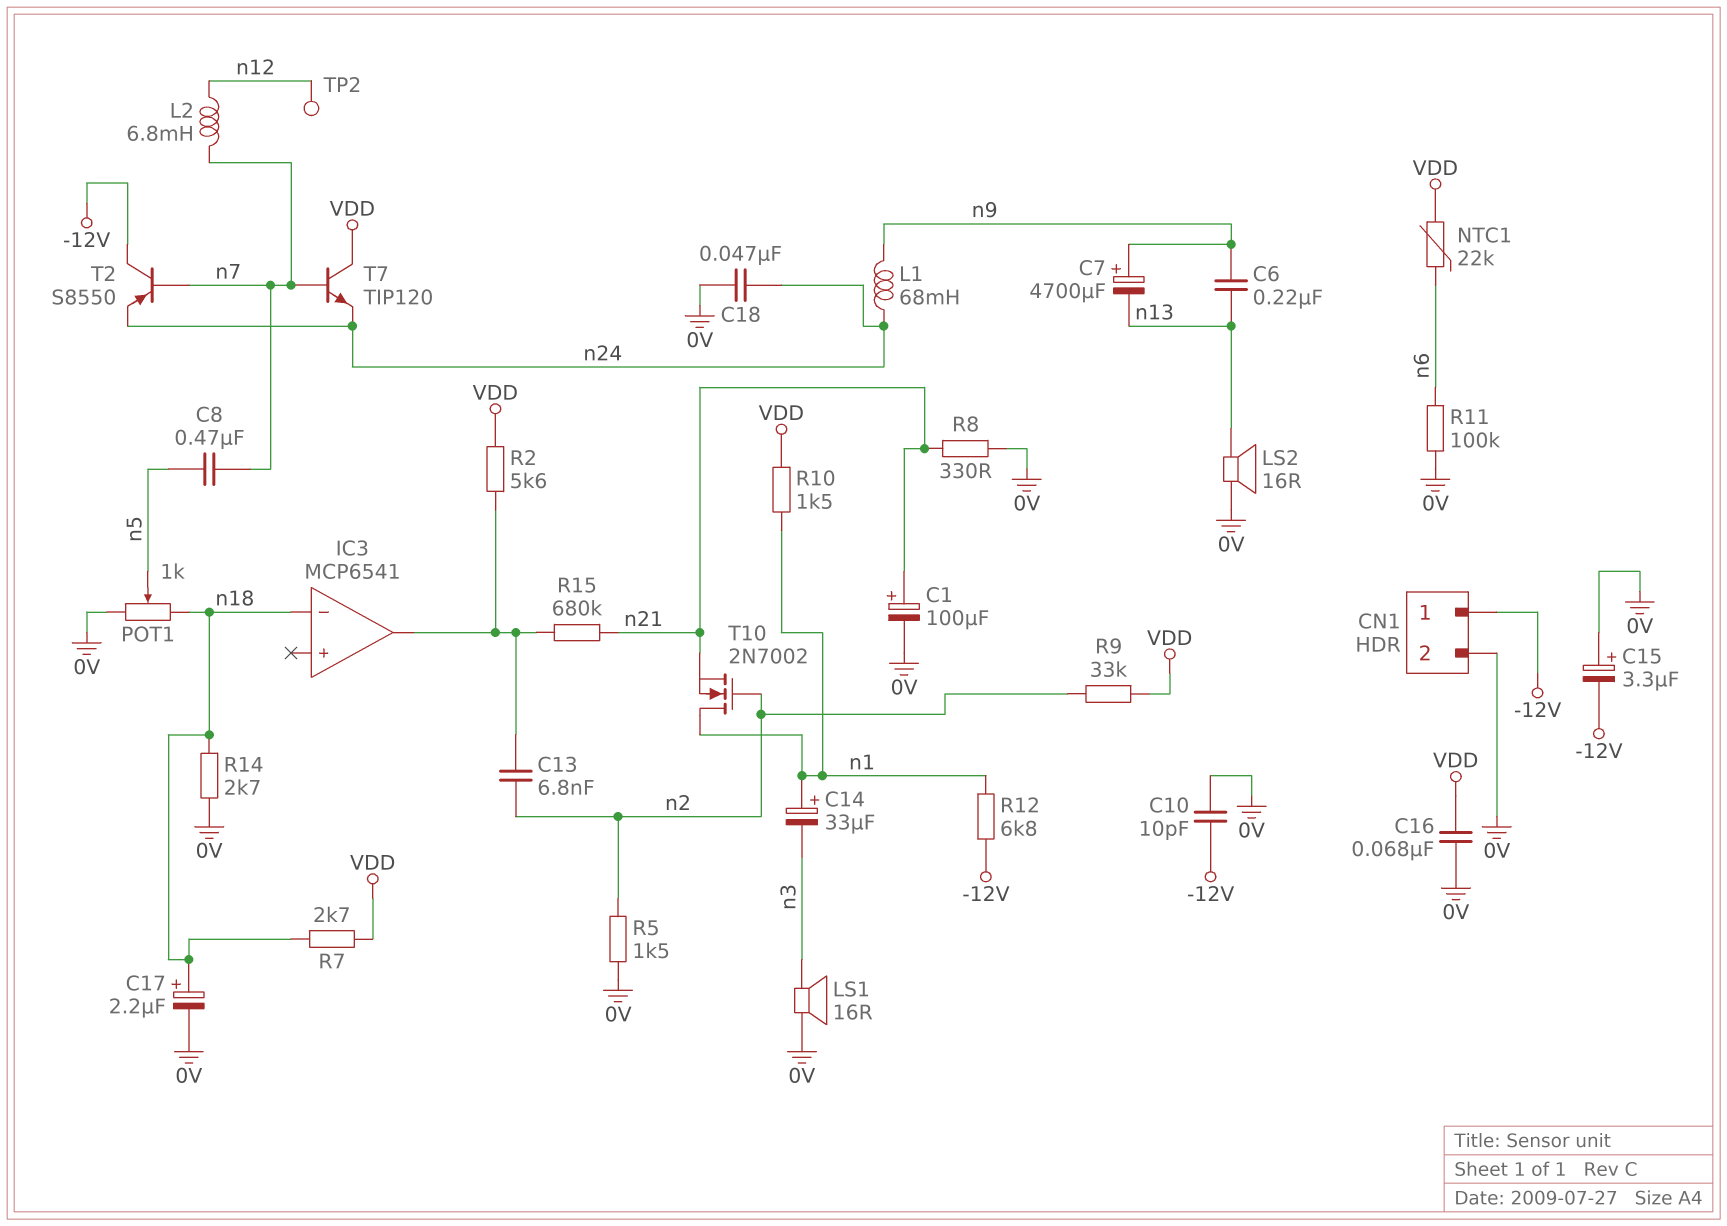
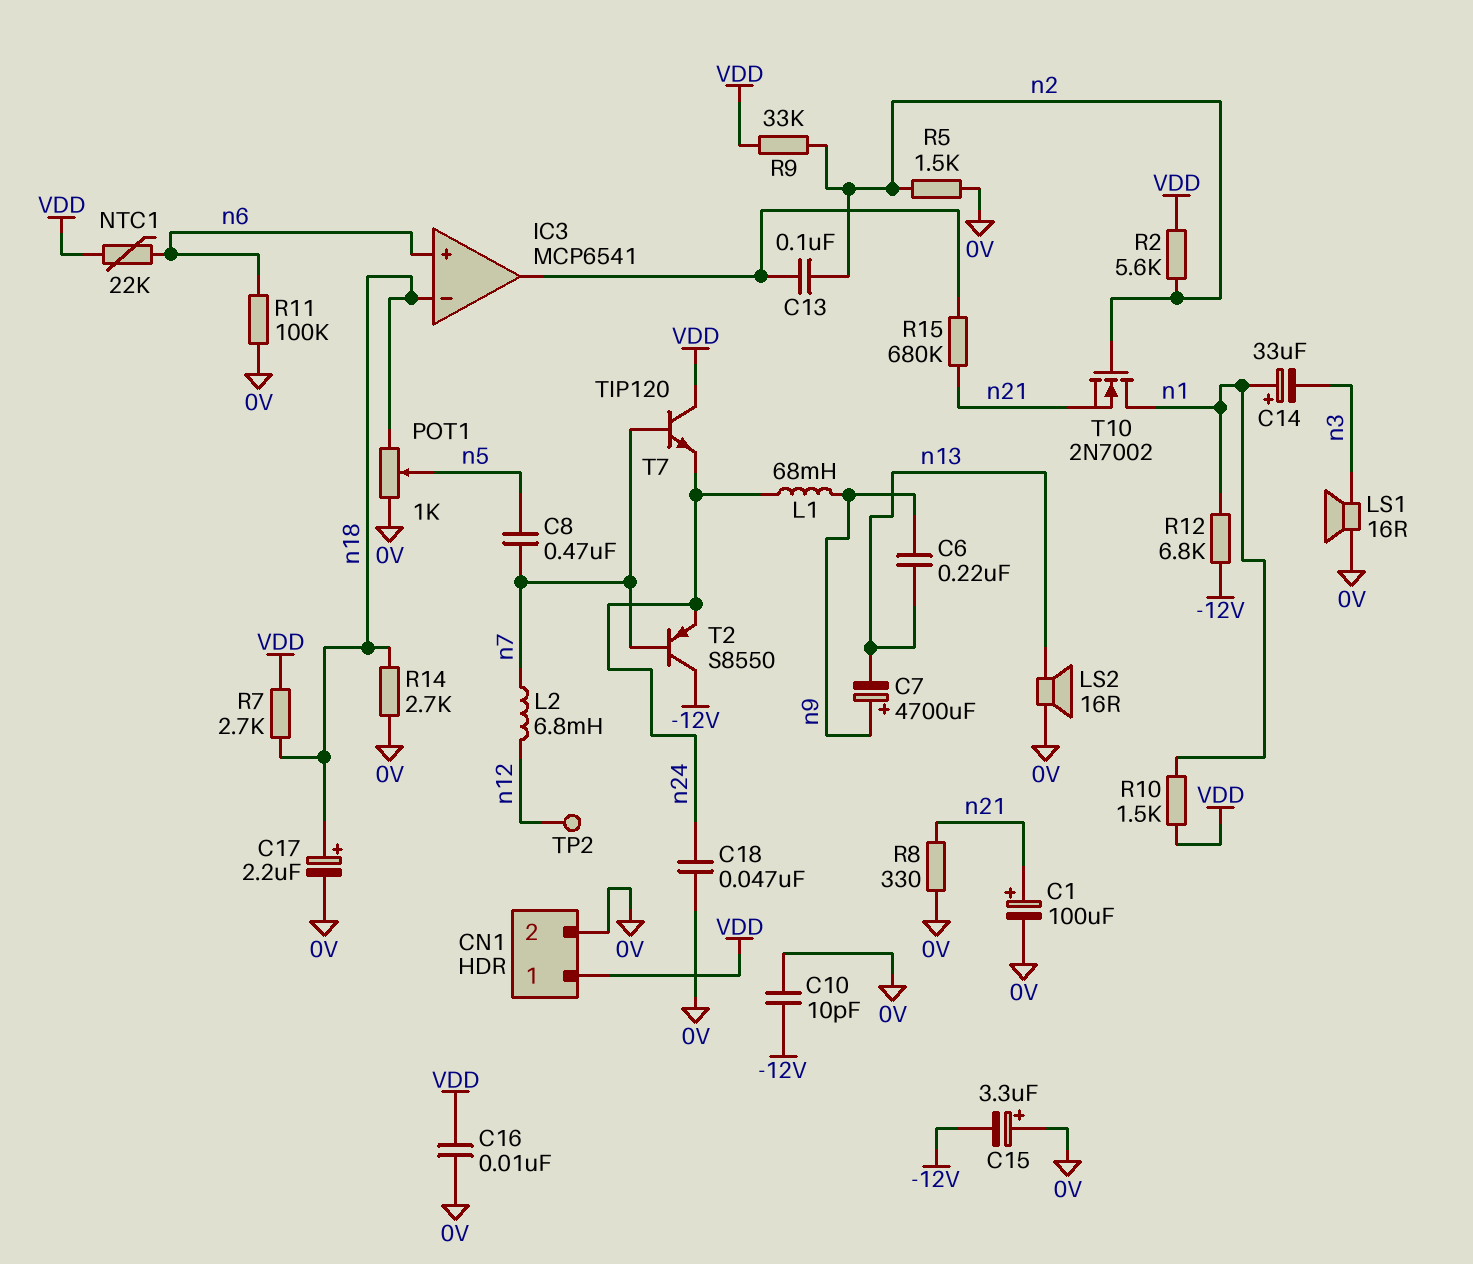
C13: 6.8nF (IC3/out, n2) -> 100nF (IC3/out, n2)
C16: 68nF (0V, VDD) -> 10nF (0V, VDD)
CN1 pin 1: -12V -> VDD
IC3 pin in+: none -> n6
R2: 5.6k (IC3/out, VDD) -> 5.6k (VDD, n2)

